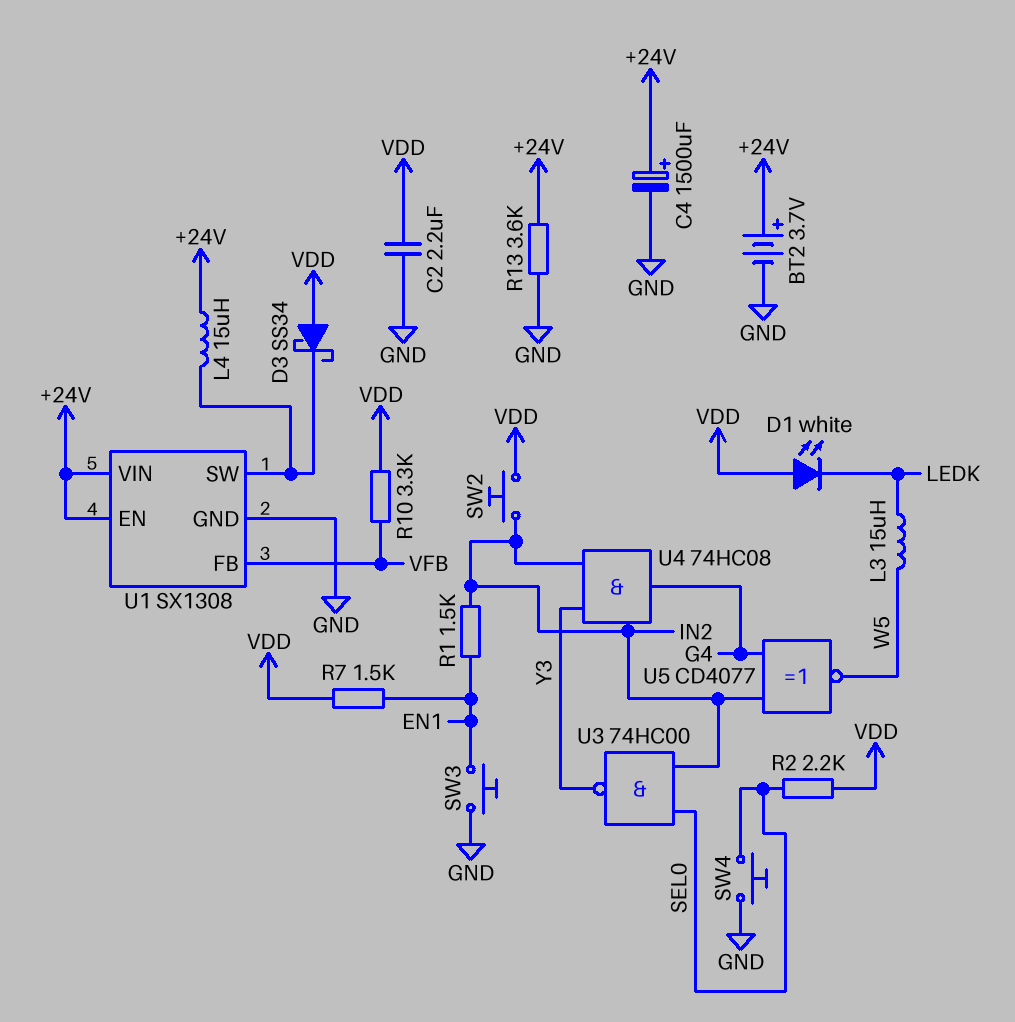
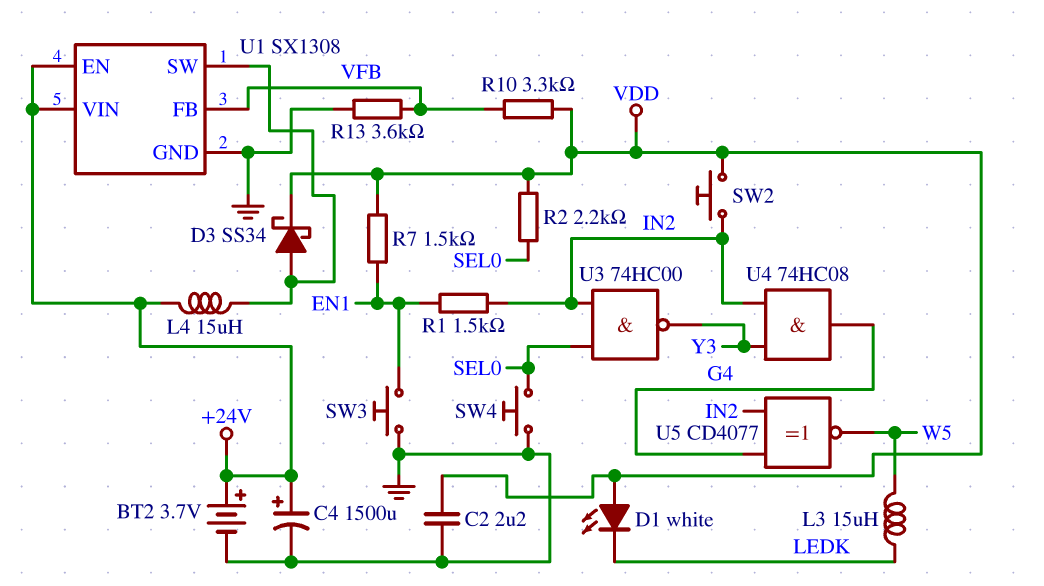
D3: schottky SS34 (A VDD, K U1/SW) -> schottky SS34 (A U1/SW, K VDD)
R13: 3.6k (+24V, GND) -> 3.6k (GND, VFB)

